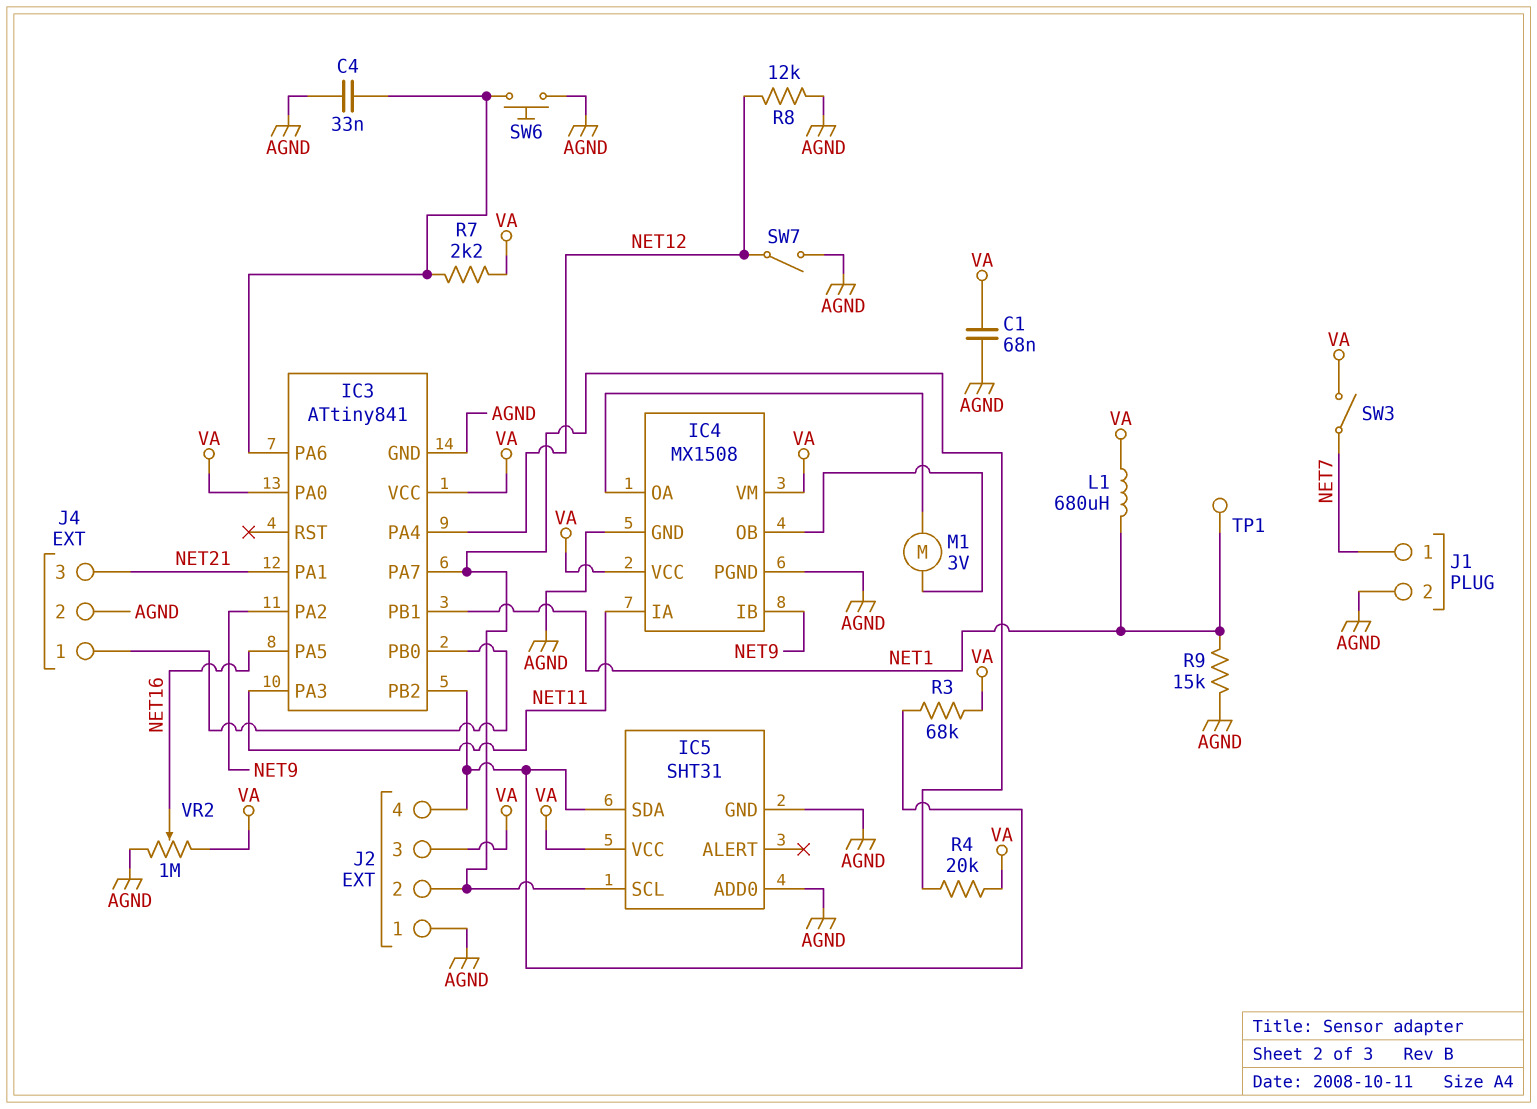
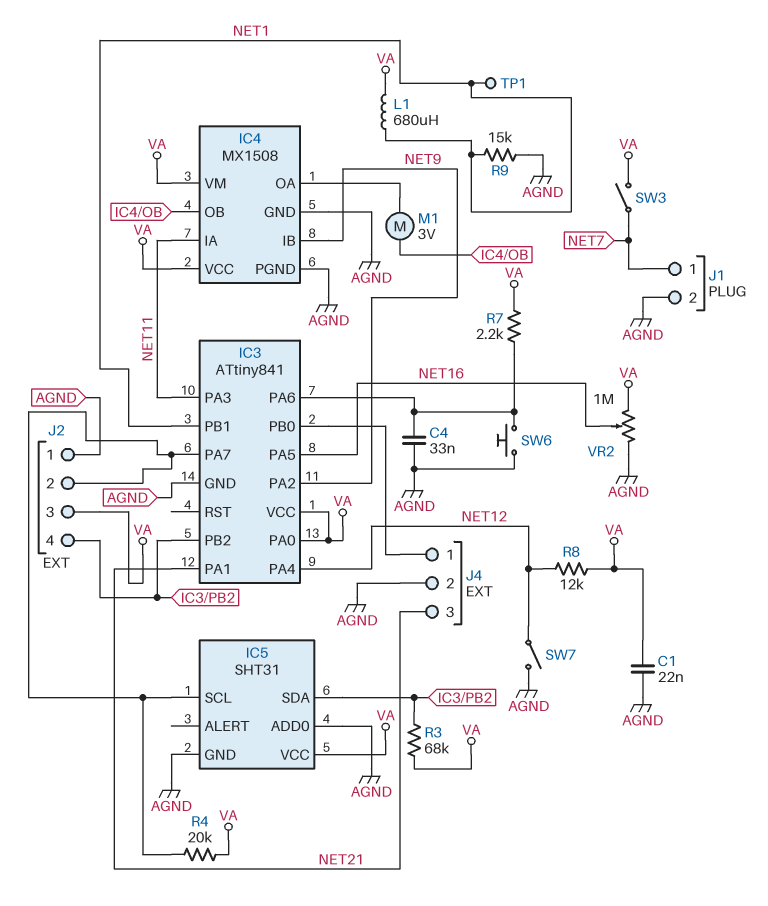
C1: 68nF (AGND, VA) -> 22nF (AGND, VA)
R8: 12k (AGND, NET12) -> 12k (NET12, VA)

